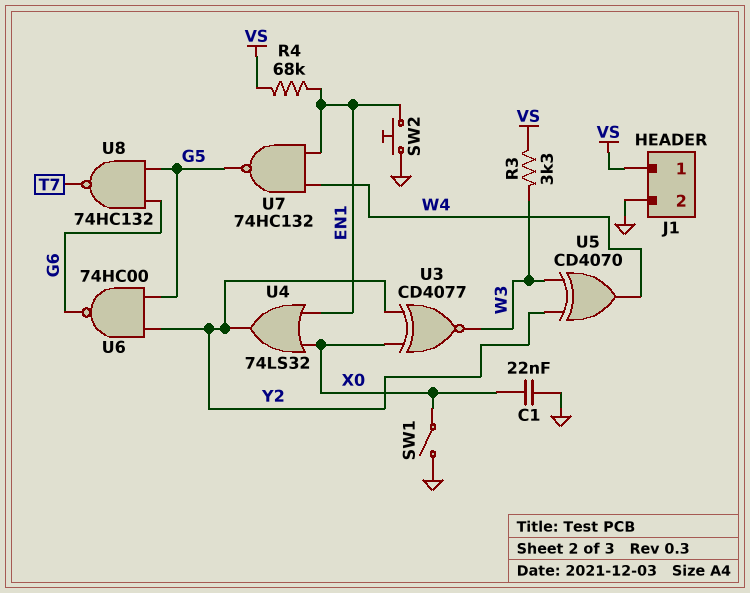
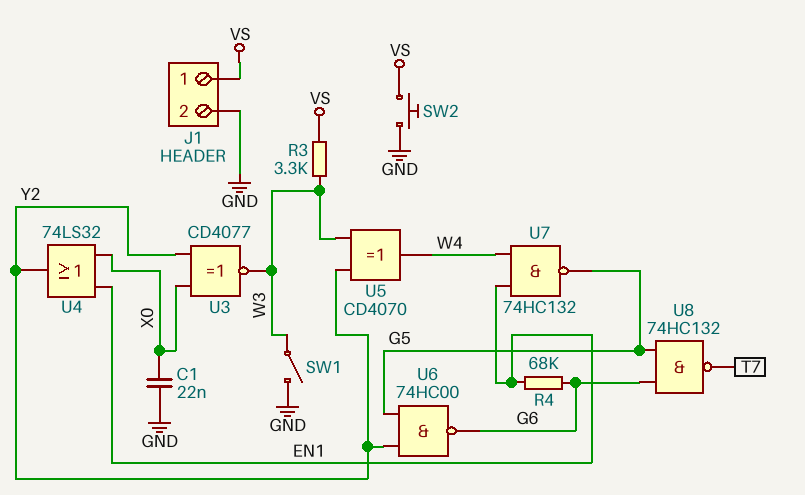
R4: 68k (EN1, VS) -> 68k (EN1, G6)
SW1: switch (GND, X0) -> switch (GND, W3)
SW2: button (EN1, GND) -> button (GND, VS)

